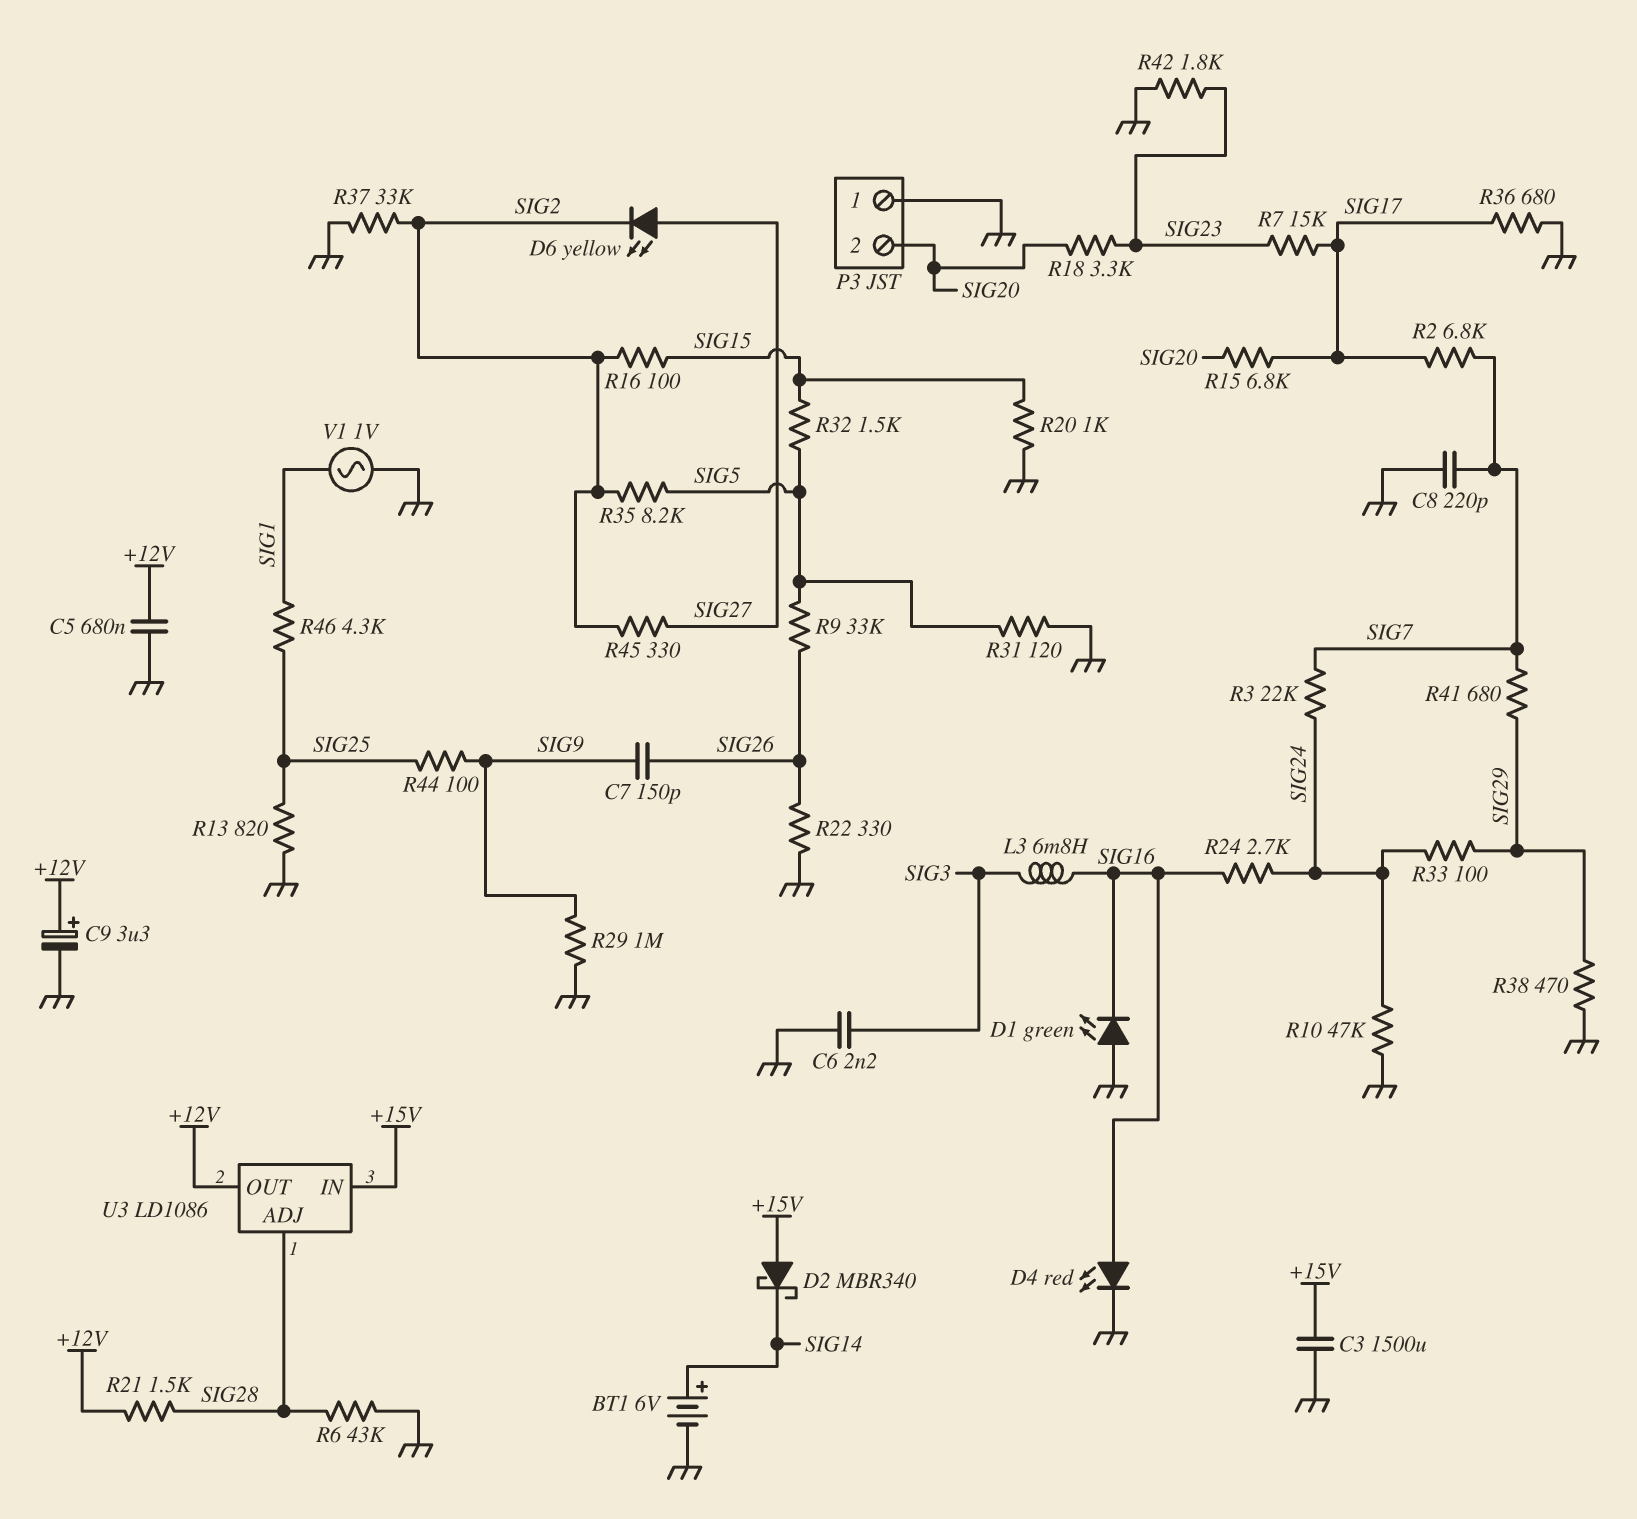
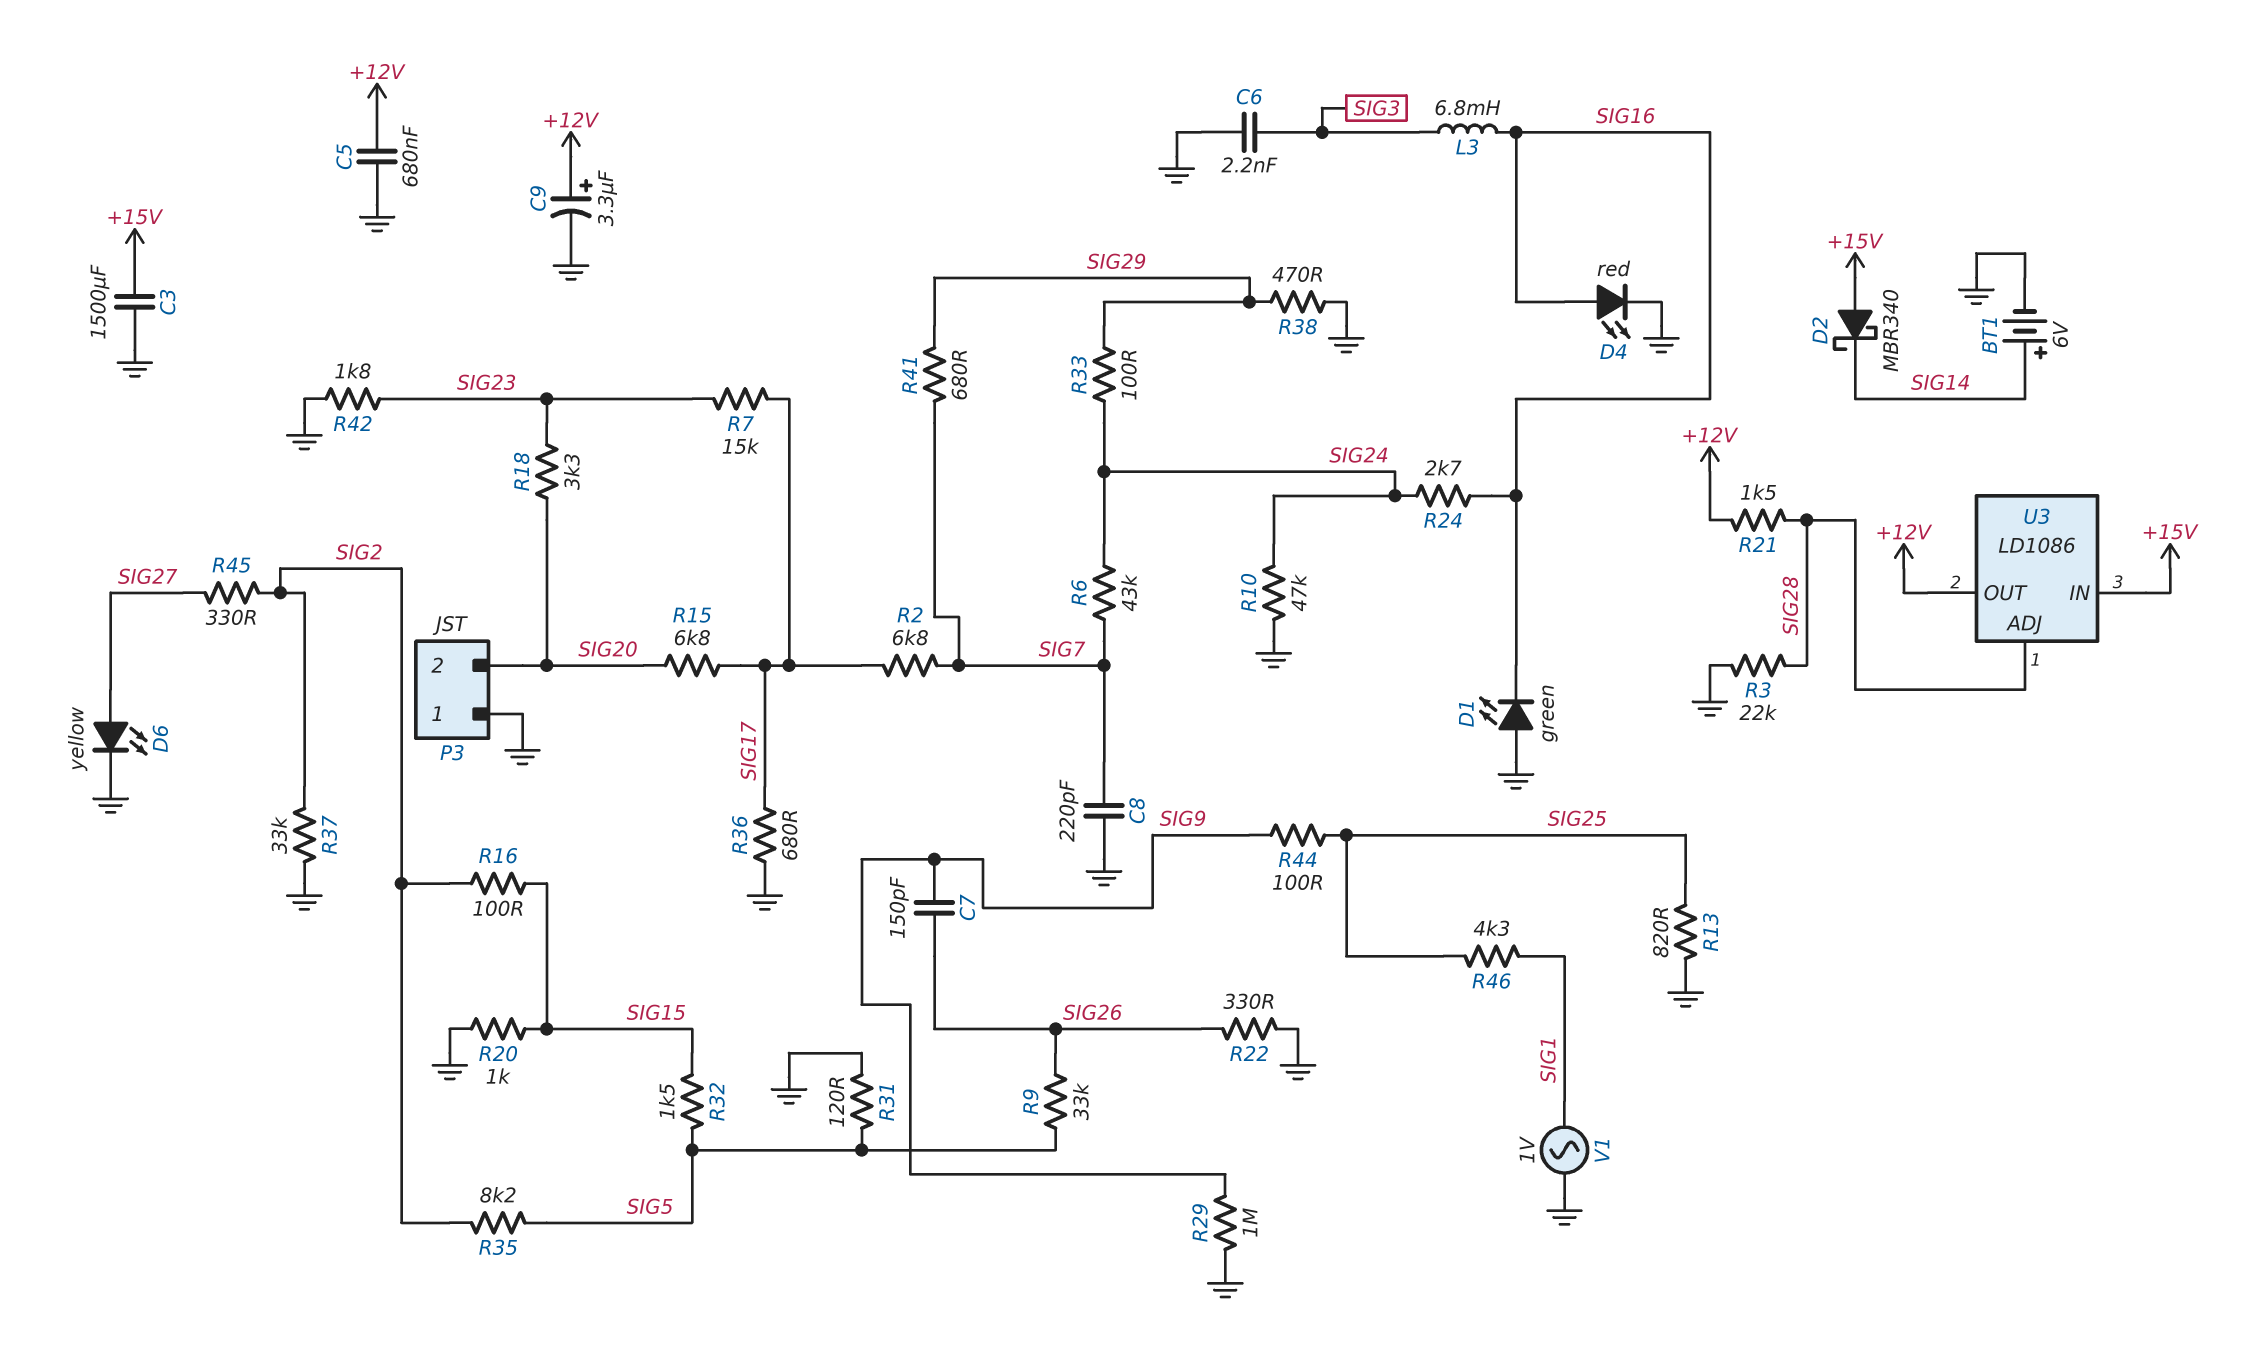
D6: LED yellow (A SIG27, K SIG2) -> LED yellow (A SIG27, K GND)
R3: 22k (SIG7, SIG24) -> 22k (GND, SIG28)
R6: 43k (GND, SIG28) -> 43k (SIG7, SIG24)

